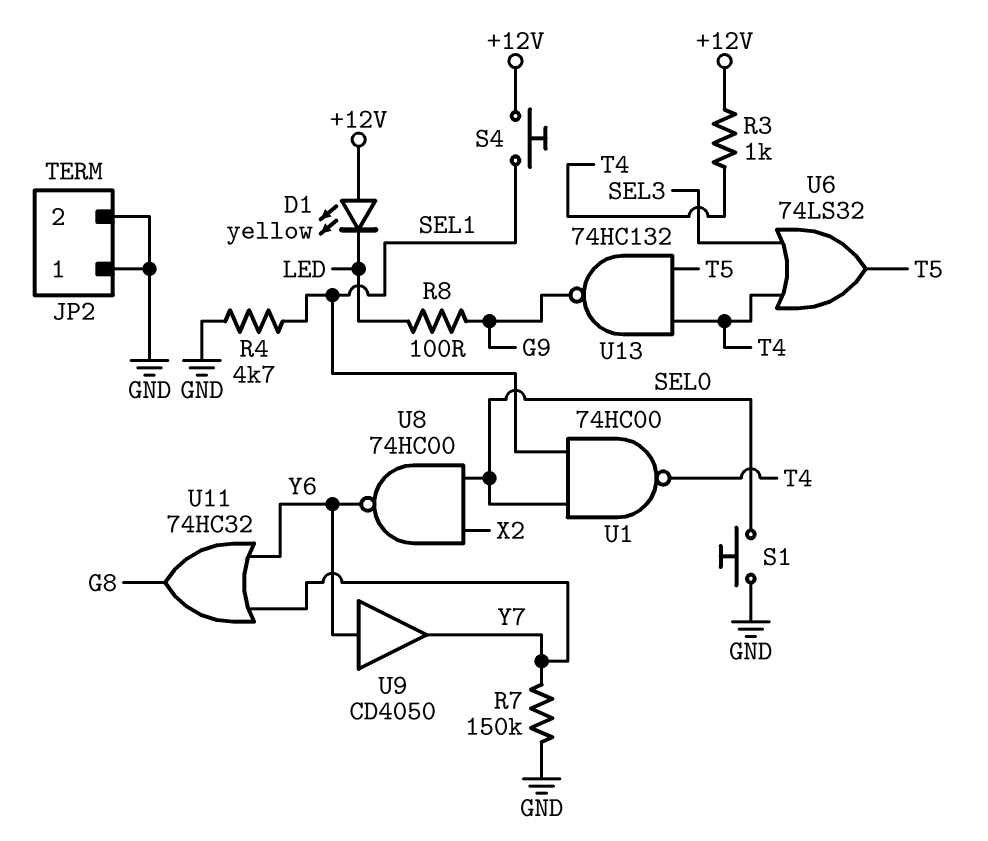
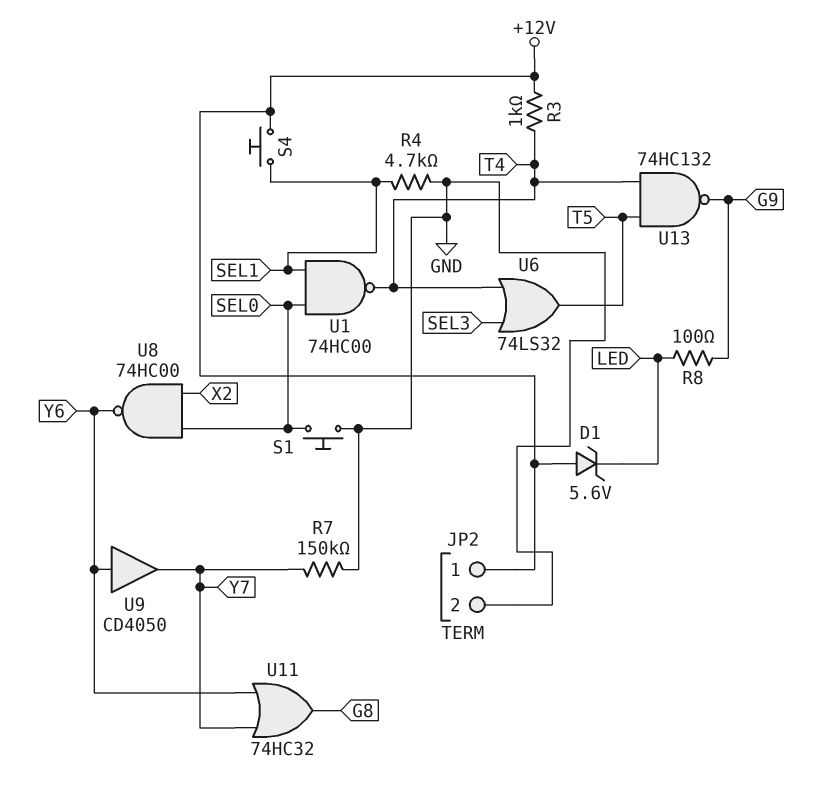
D1: LED yellow (A +12V, K LED) -> zener 5.6V (A +12V, K LED)
JP2 pin 1: GND -> +12V

